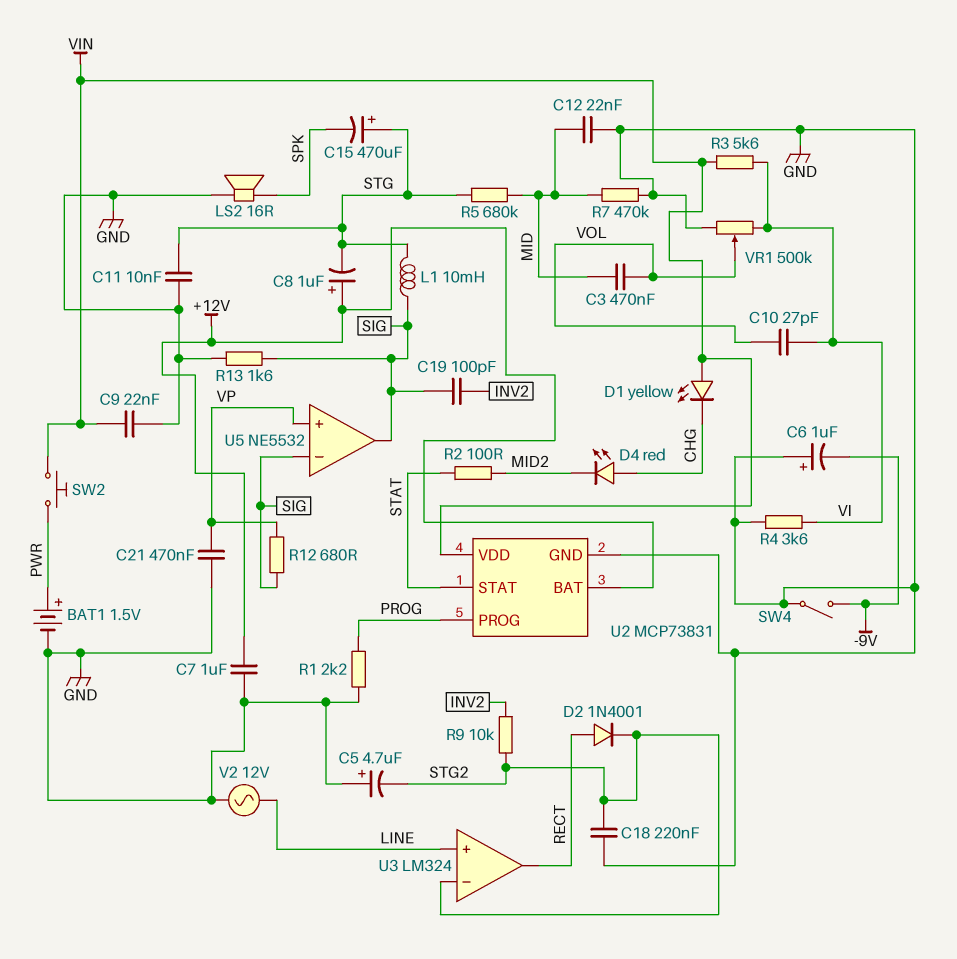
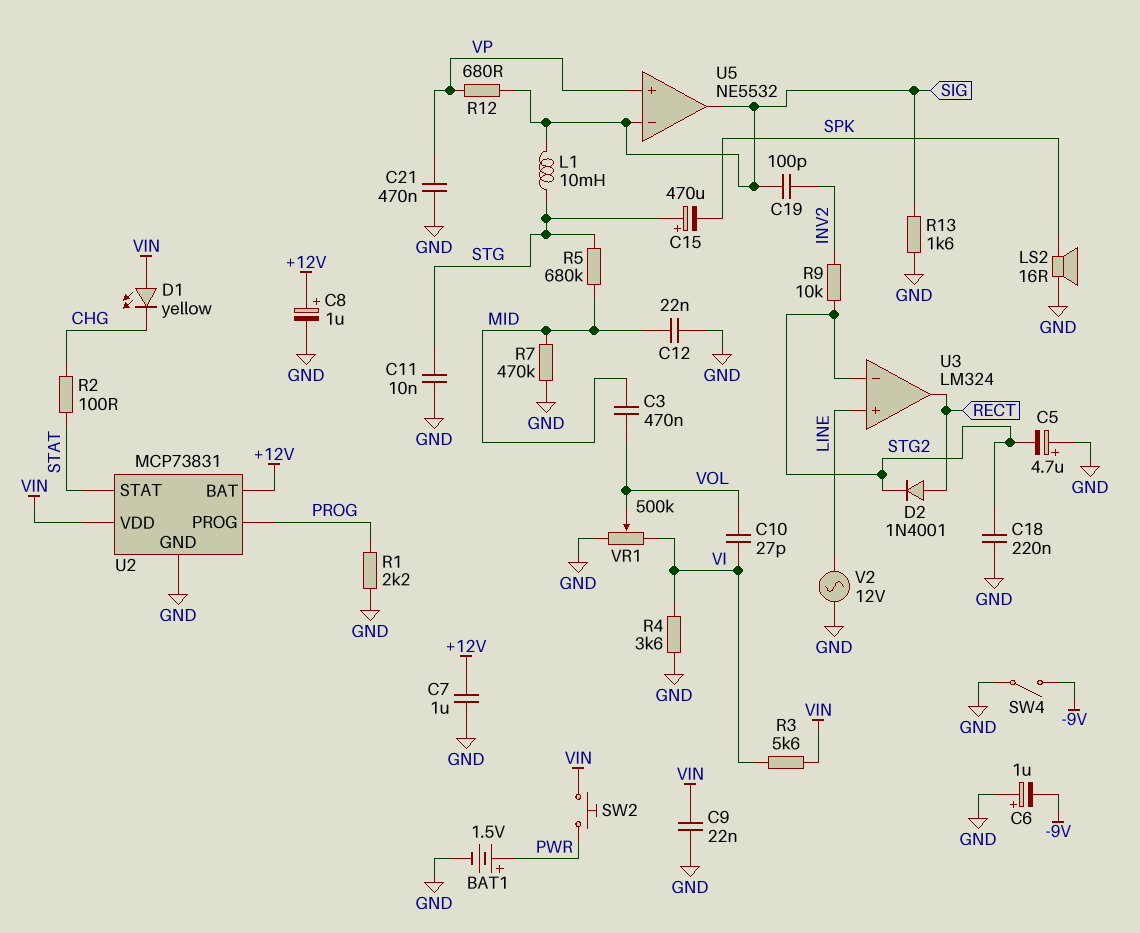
C8: 1uF (plus +12V, minus STG) -> 1uF (plus +12V, minus GND)
D4: LED red (A CHG, K MID2) -> none
R2: 100 (MID2, STAT) -> 100 (CHG, STAT)

